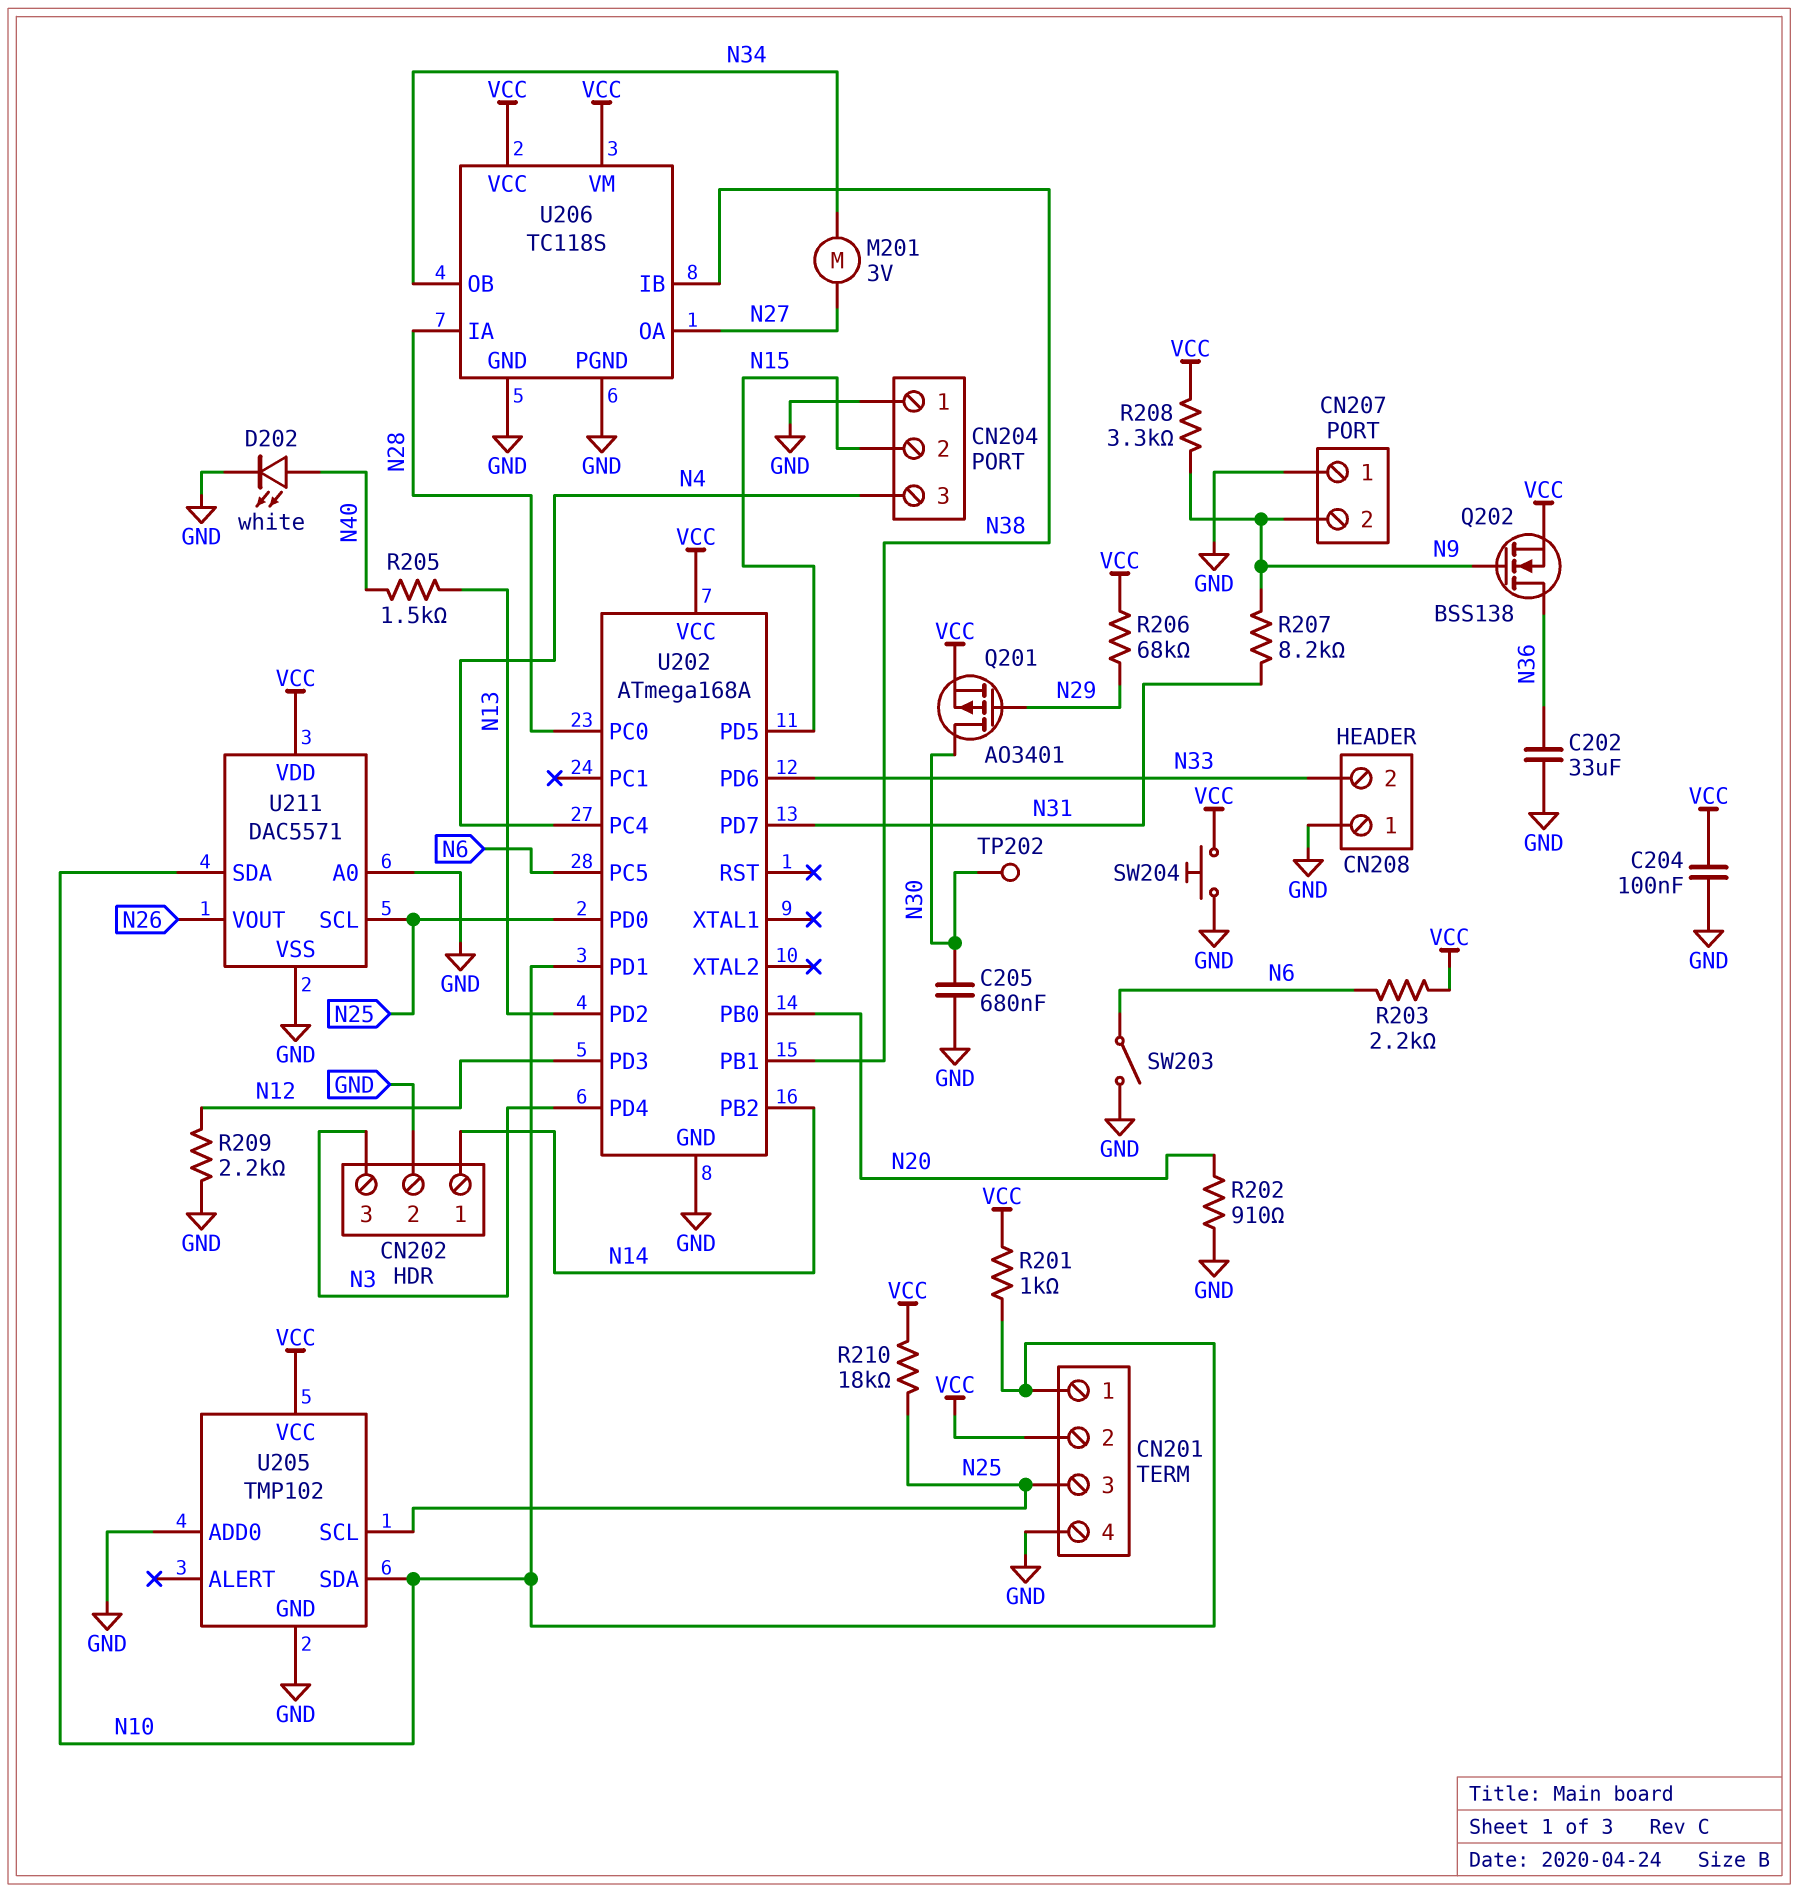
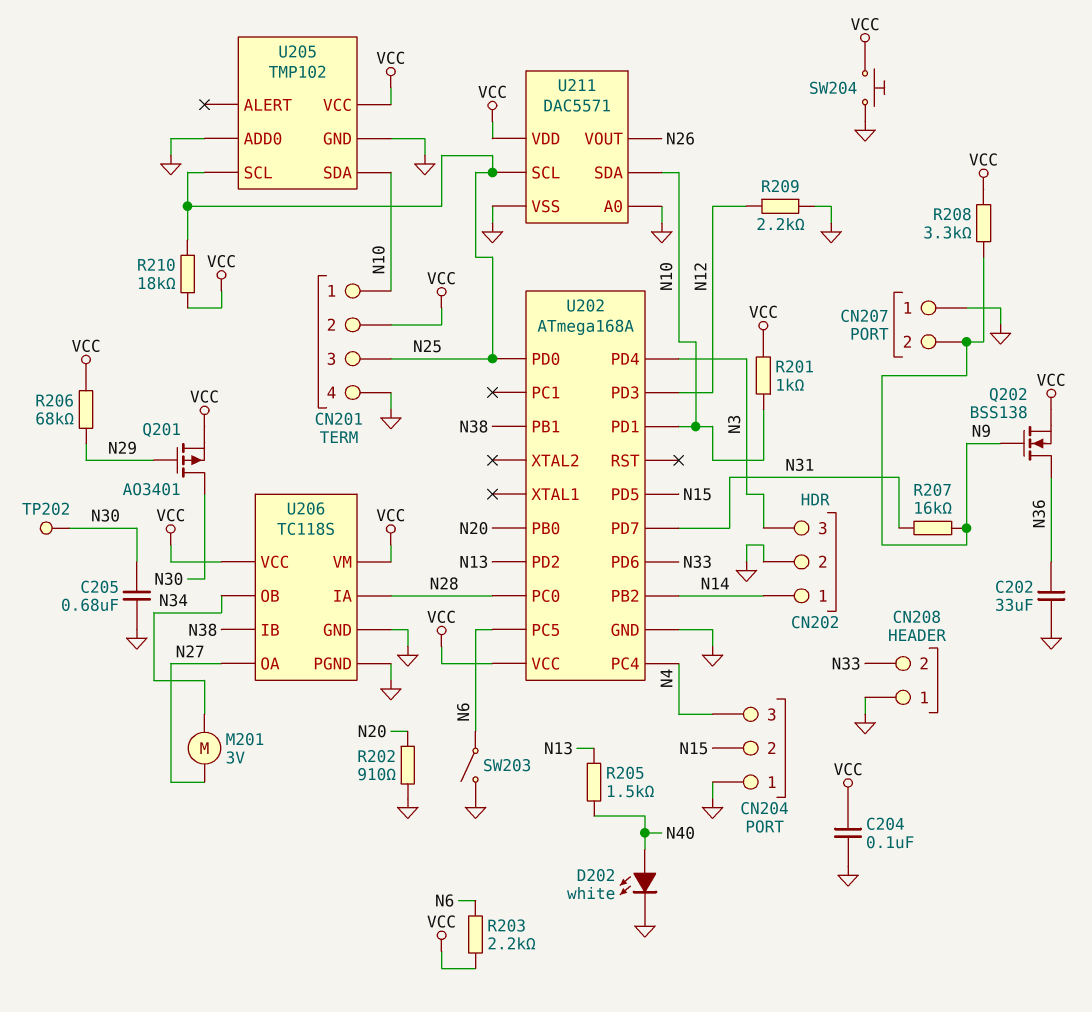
R207: 8.2k (N9, N31) -> 16k (N9, N31)

